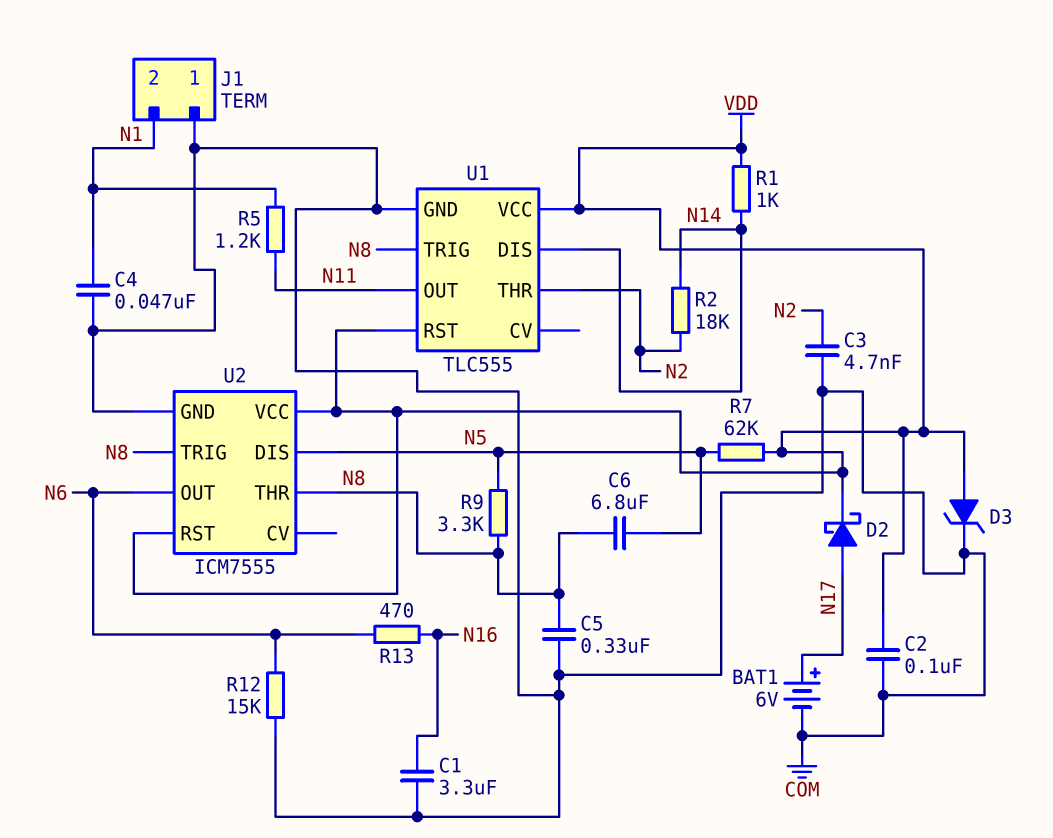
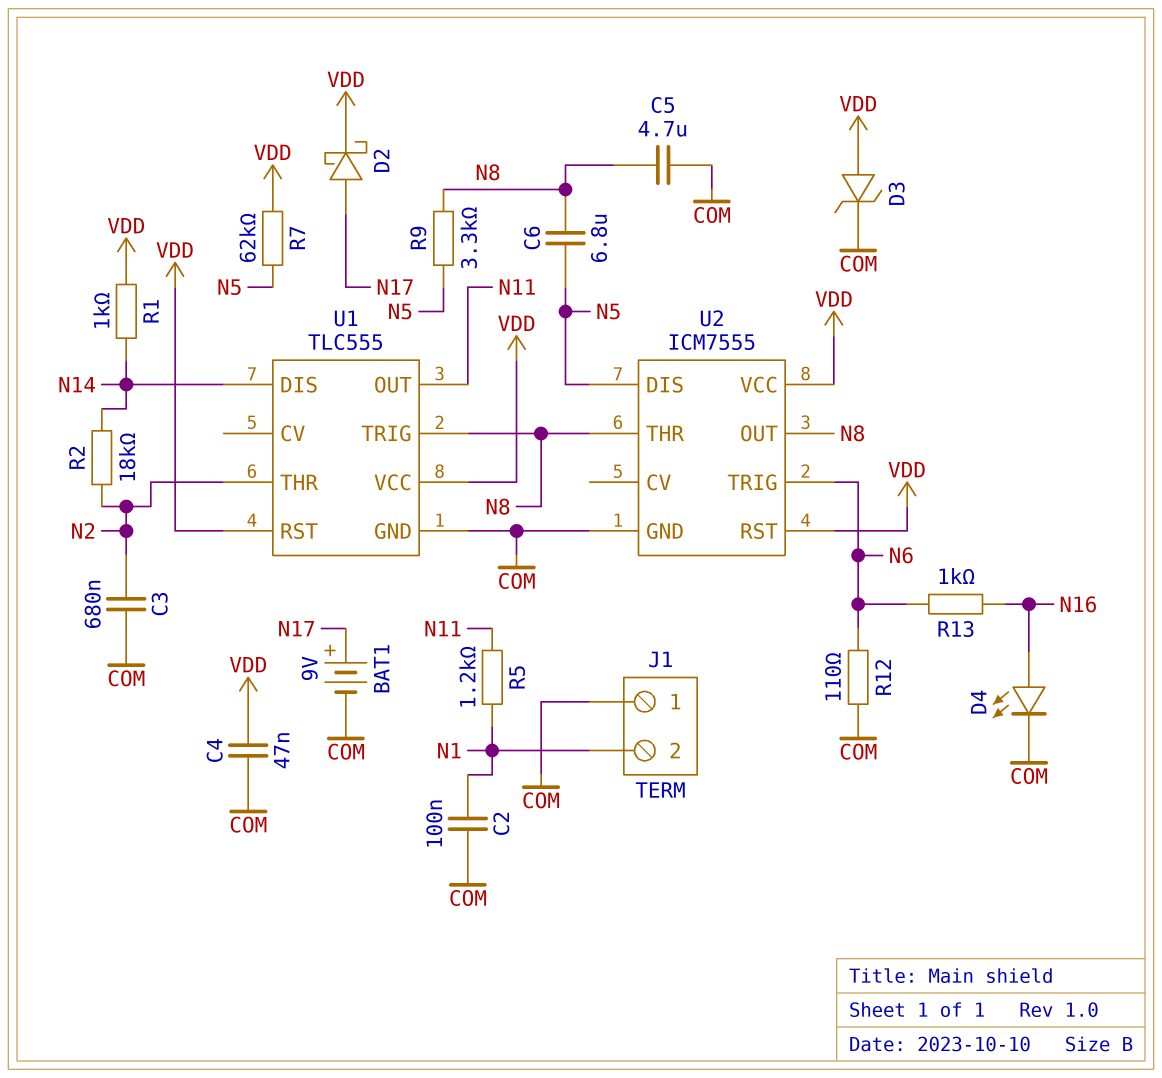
BAT1: 6V (plus N17, minus COM) -> 9V (plus N17, minus COM)
C1: 3.3uF (COM, N16) -> none
C2: 100nF (COM, VDD) -> 100nF (COM, N1)
C3: 4.7nF (COM, N2) -> 680nF (COM, N2)
C4: 47nF (COM, N1) -> 47nF (COM, VDD)
C5: 330nF (COM, N8) -> 4.7uF (COM, N8)
D4: none -> LED (A N16, K COM)
R12: 15k (COM, N6) -> 110 (COM, N6)
R13: 470 (N6, N16) -> 1k (N6, N16)
U2 pin OUT: N6 -> N8
U2 pin TRIG: N8 -> N6

